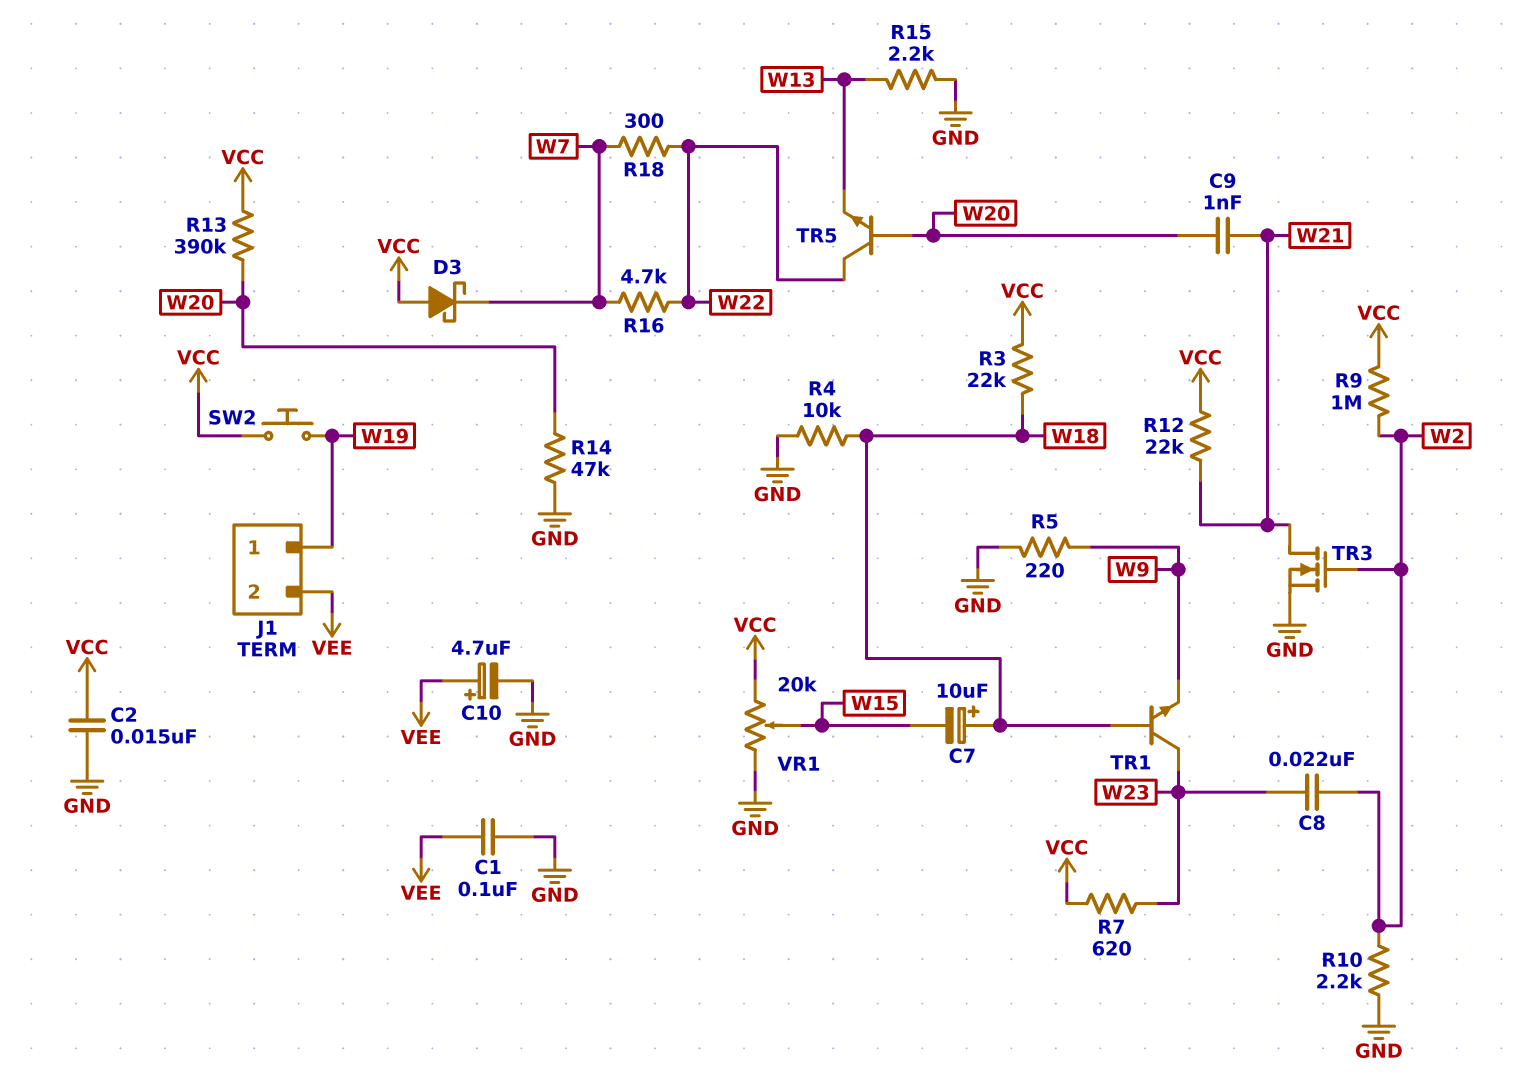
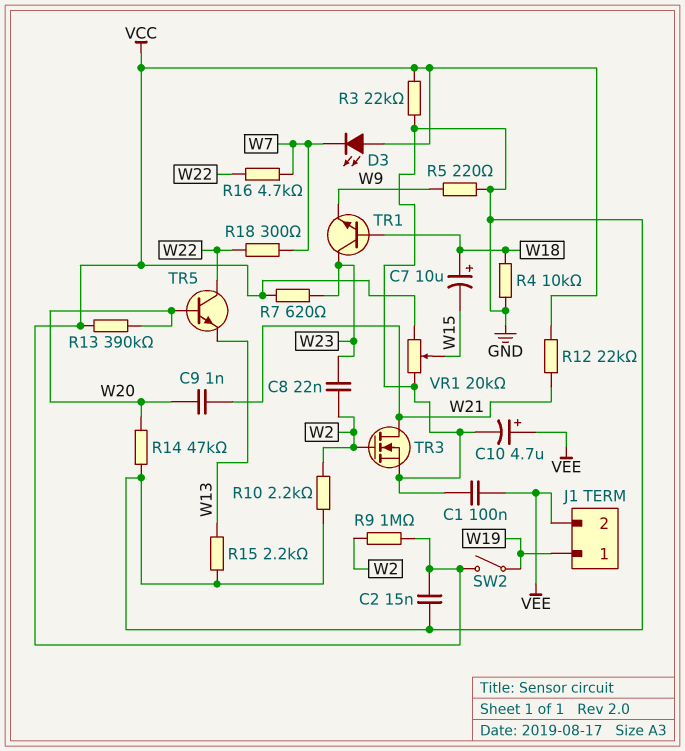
D3: schottky (A VCC, K W7) -> LED (A VCC, K W7)
R3: 22k (VCC, W18) -> 22k (GND, VCC)
SW2: button (VCC, W19) -> switch (VCC, W19)

